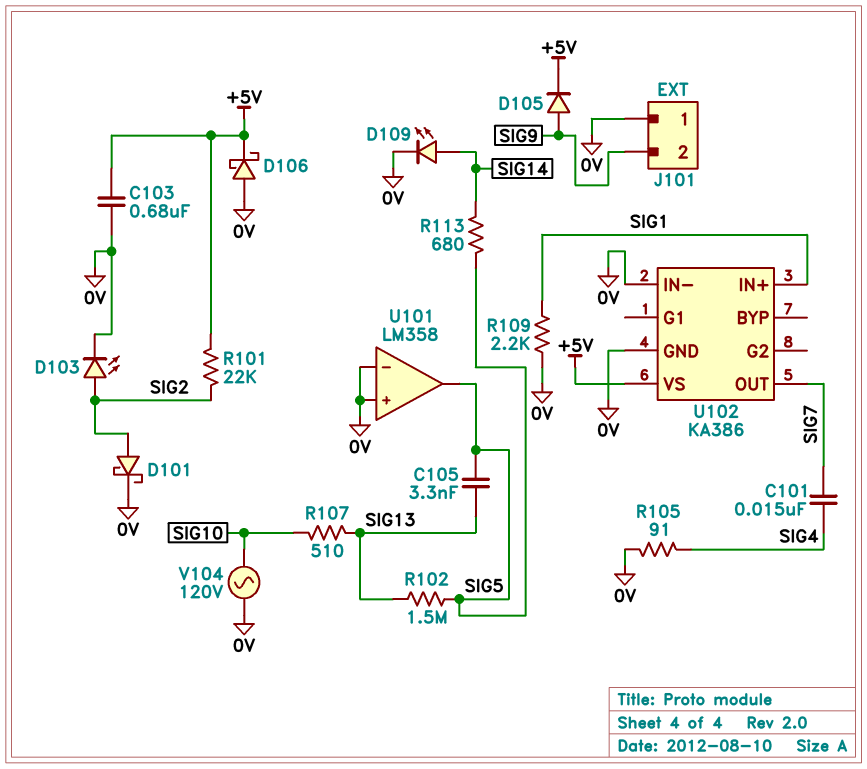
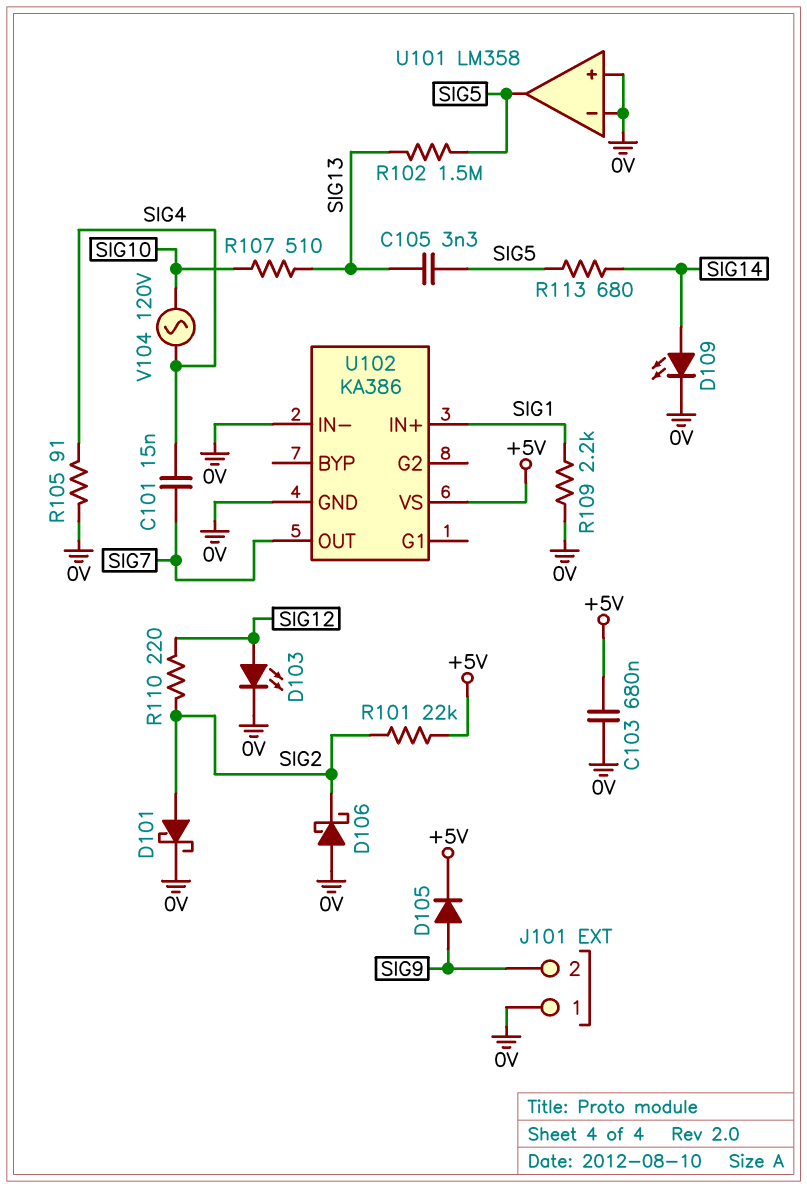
D103: LED (A SIG2, K 0V) -> LED (A SIG12, K 0V)
D106: schottky (A 0V, K +5V) -> schottky (A 0V, K SIG2)
R110: none -> 220 (SIG2, SIG12)
V104: AC 120V (0V, SIG10) -> AC 120V (SIG4, SIG10)

